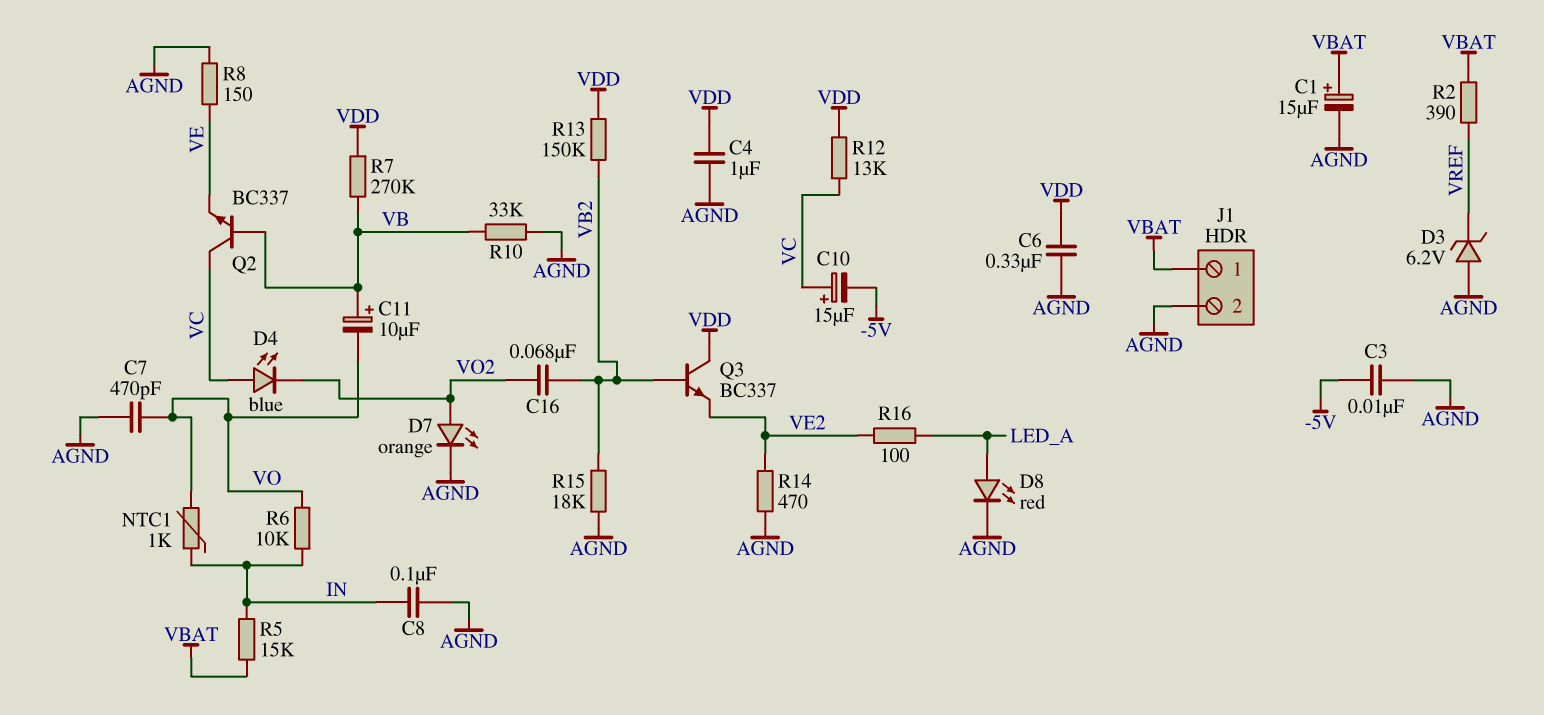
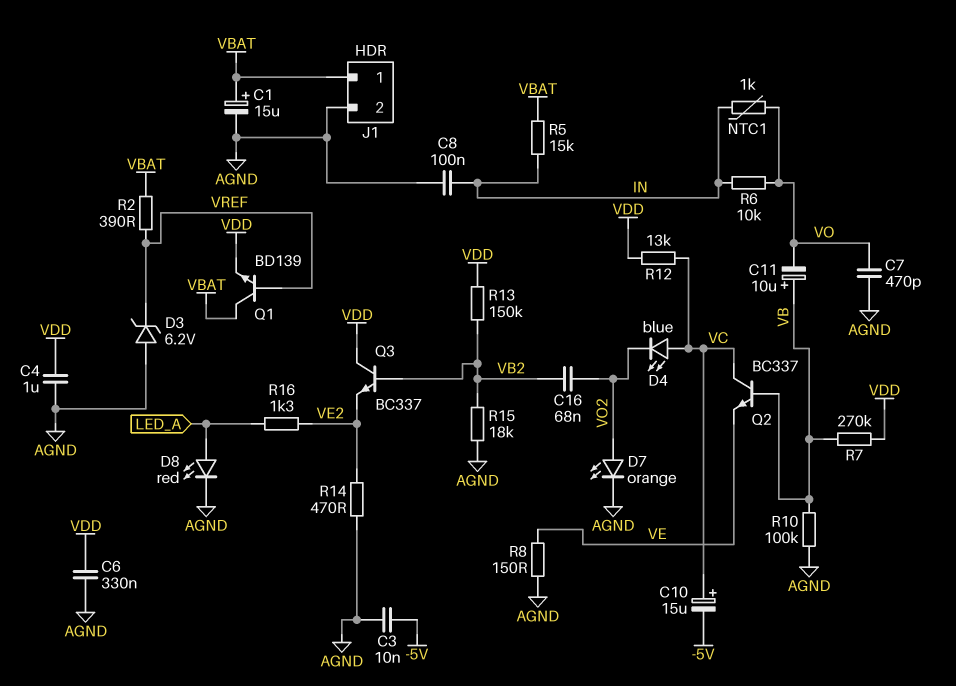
Q1: none -> NPN BD139 (B VREF, C VBAT, E VDD)
R10: 33k (AGND, VB) -> 100k (AGND, VB)
R16: 100 (LED_A, VE2) -> 1.3k (LED_A, VE2)

